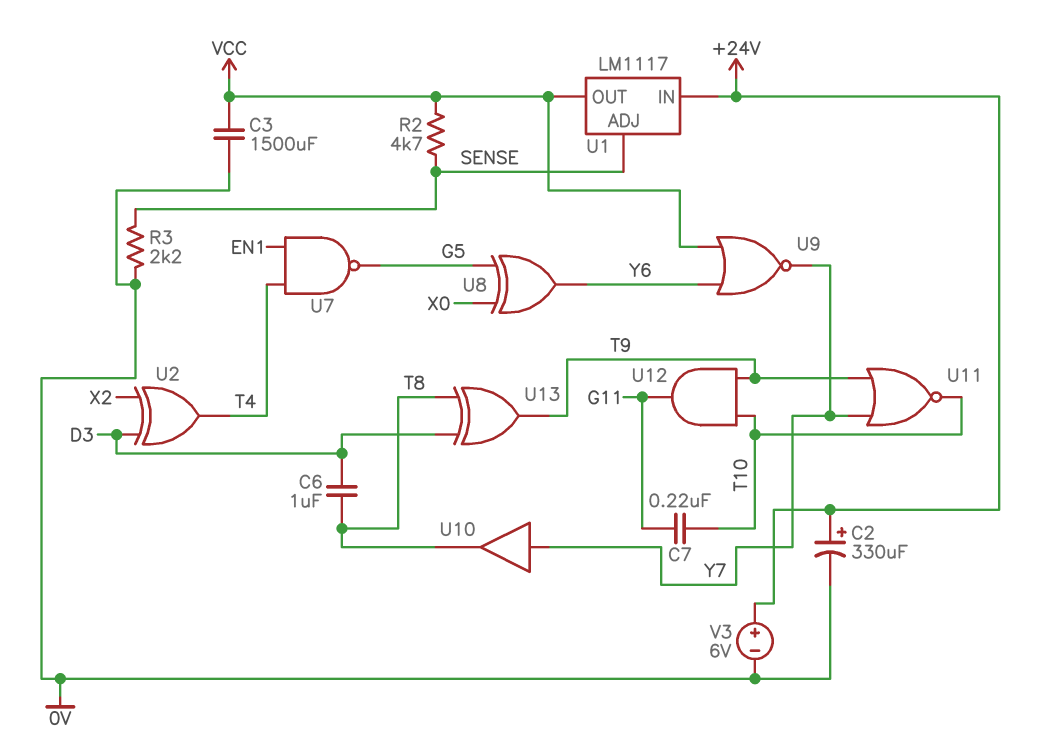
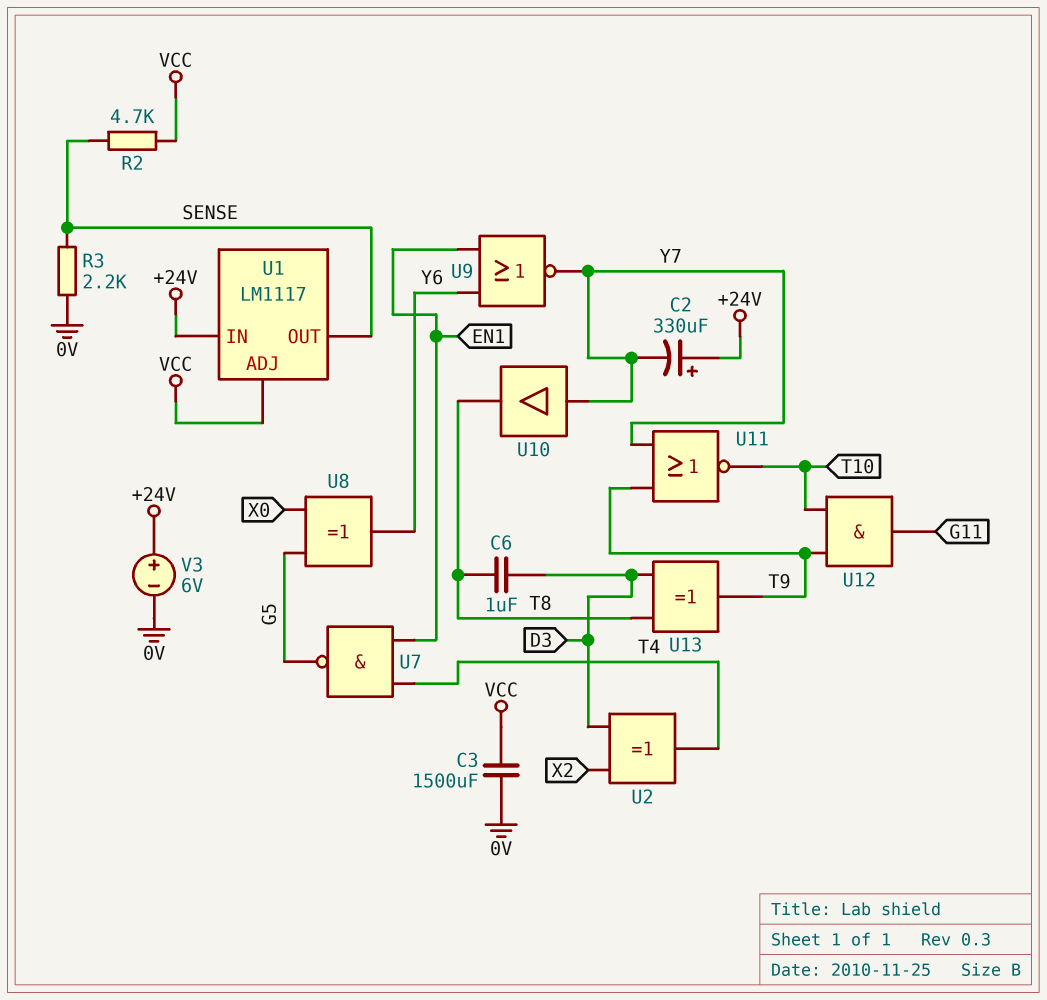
C2: 330uF (plus +24V, minus 0V) -> 330uF (plus +24V, minus Y7)
C7: 220nF (G11, T10) -> none
U1 pin ADJ: SENSE -> VCC
U1 pin OUT: VCC -> SENSE
U9: NOR (in VCC, in Y6, out Y7) -> NOR (in EN1, in Y6, out Y7)

